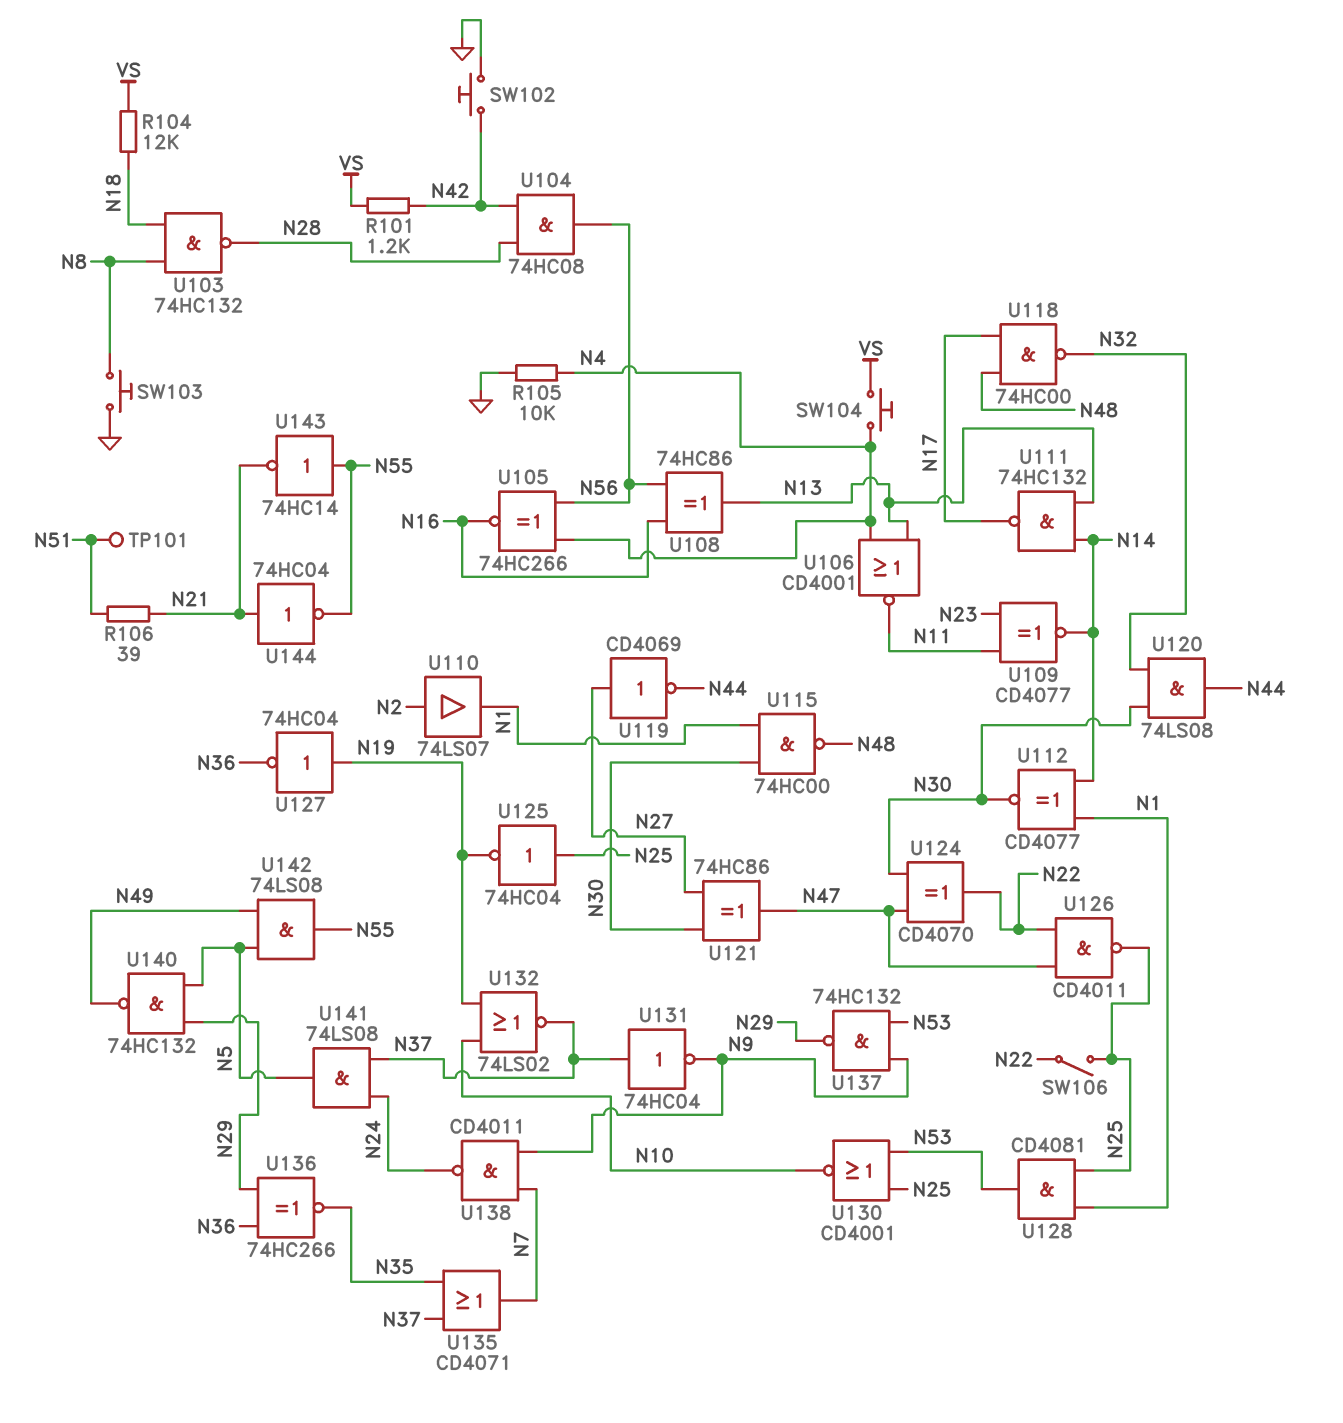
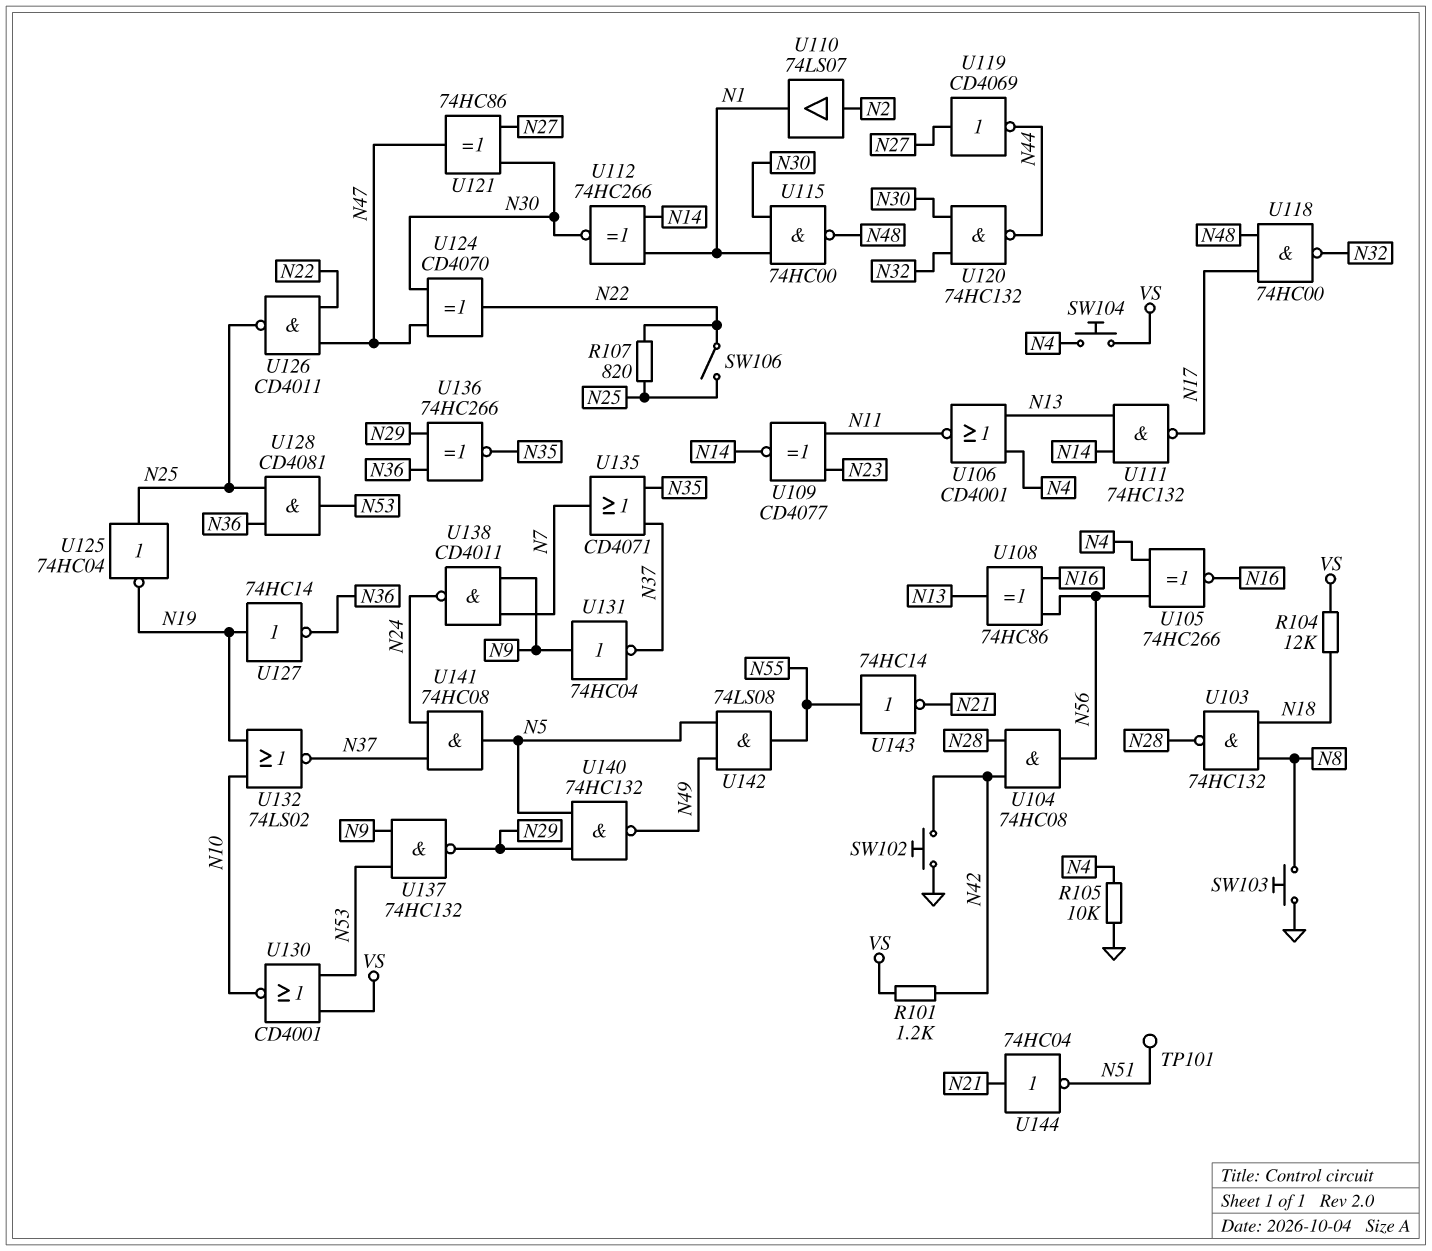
R106: 39 (N21, N51) -> none
R107: none -> 820 (N22, N25)
U112: XNOR CD4077 (in N1, in N14, out N30) -> XNOR 74HC266 (in N1, in N14, out N30)
U120: AND 74LS08 (in N30, in N32, out N44) -> NAND 74HC132 (in N30, in N32, out N44)
U127: NOT 74HC04 (in N19, out N36) -> NOT 74HC14 (in N19, out N36)
U128: AND CD4081 (in N1, in N25, out N53) -> AND CD4081 (in N25, in N36, out N53)
U130: NOR CD4001 (in N25, in N53, out N10) -> NOR CD4001 (in N53, in VS, out N10)
U131: NOT 74HC04 (in N37, out N9) -> NOT 74HC04 (in N9, out N37)
U141: AND 74LS08 (in N24, in N37, out N5) -> AND 74HC08 (in N24, in N37, out N5)
U144: NOT 74HC04 (in N21, out N55) -> NOT 74HC04 (in N21, out N51)

